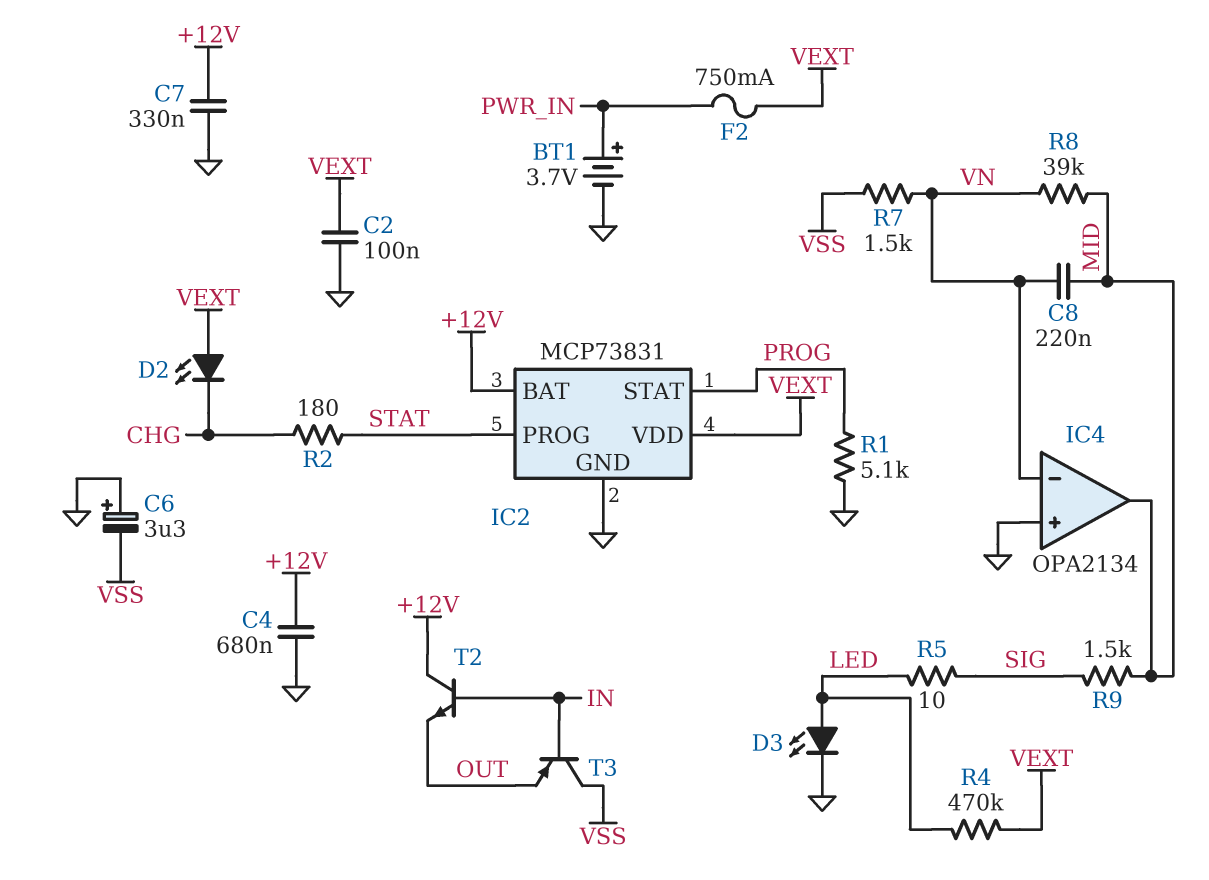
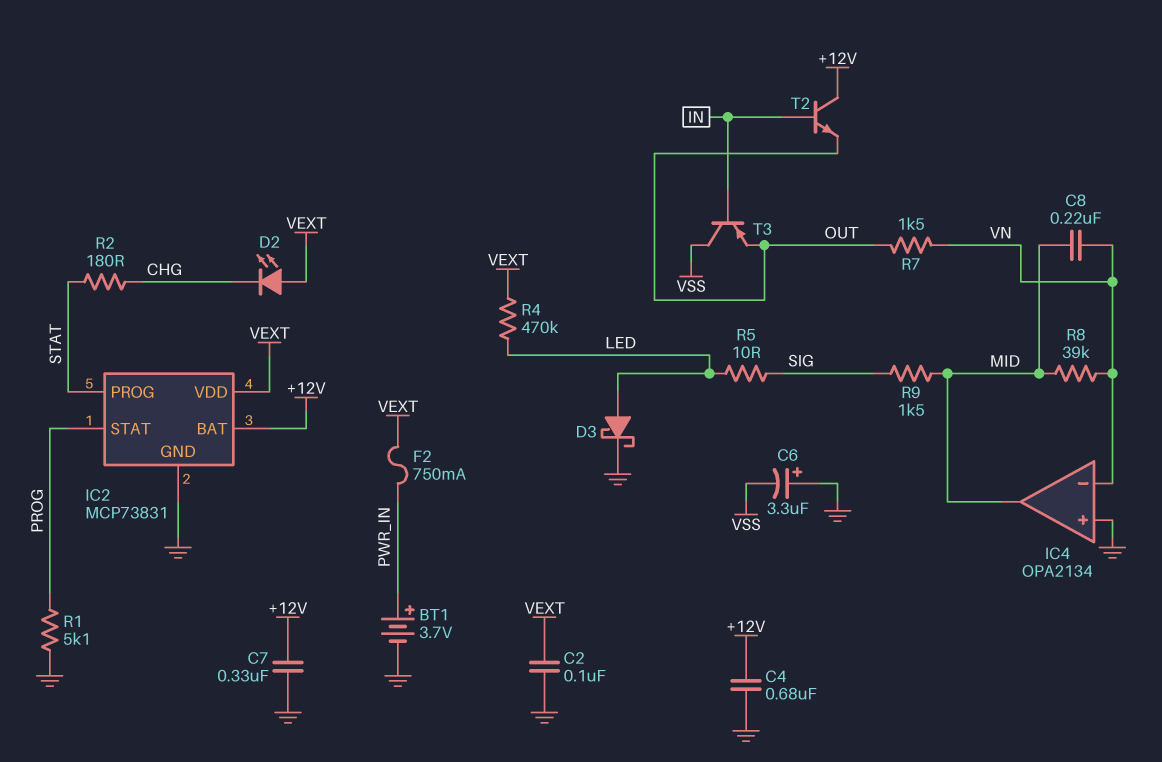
D3: LED (A LED, K GND) -> schottky (A LED, K GND)
R7: 1.5k (VN, VSS) -> 1.5k (OUT, VN)

